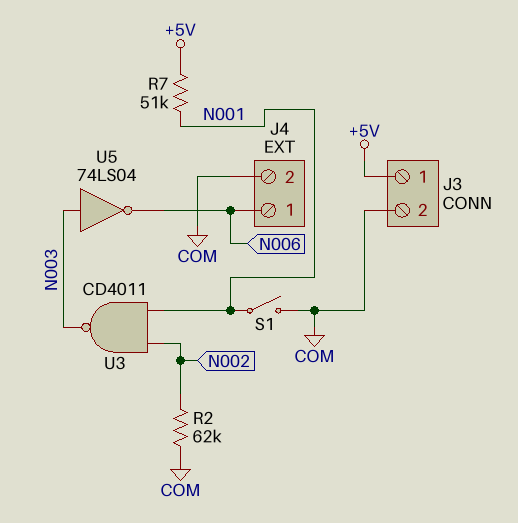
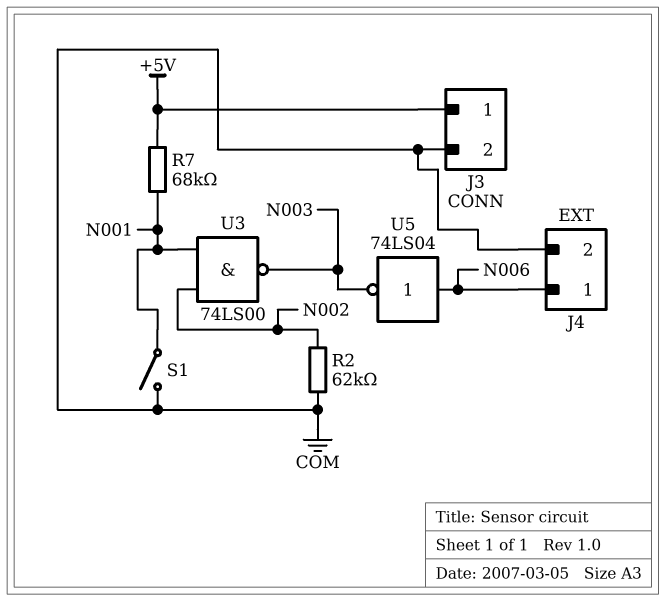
R7: 51k (+5V, N001) -> 68k (+5V, N001)
U3: NAND CD4011 (in N001, in N002, out N003) -> NAND 74LS00 (in N001, in N002, out N003)
U5: NOT 74LS04 (in N003, out N006) -> NOT 74LS04 (in N006, out N003)

